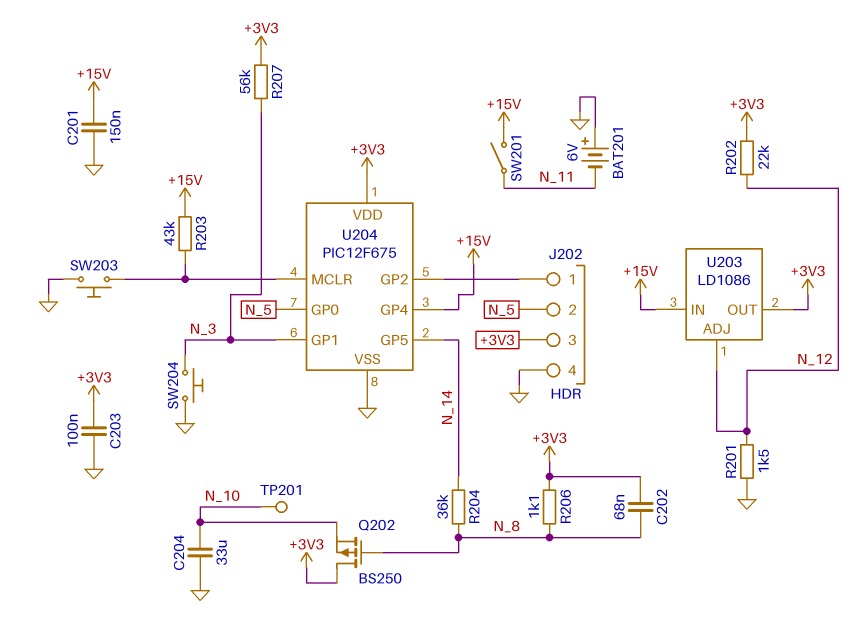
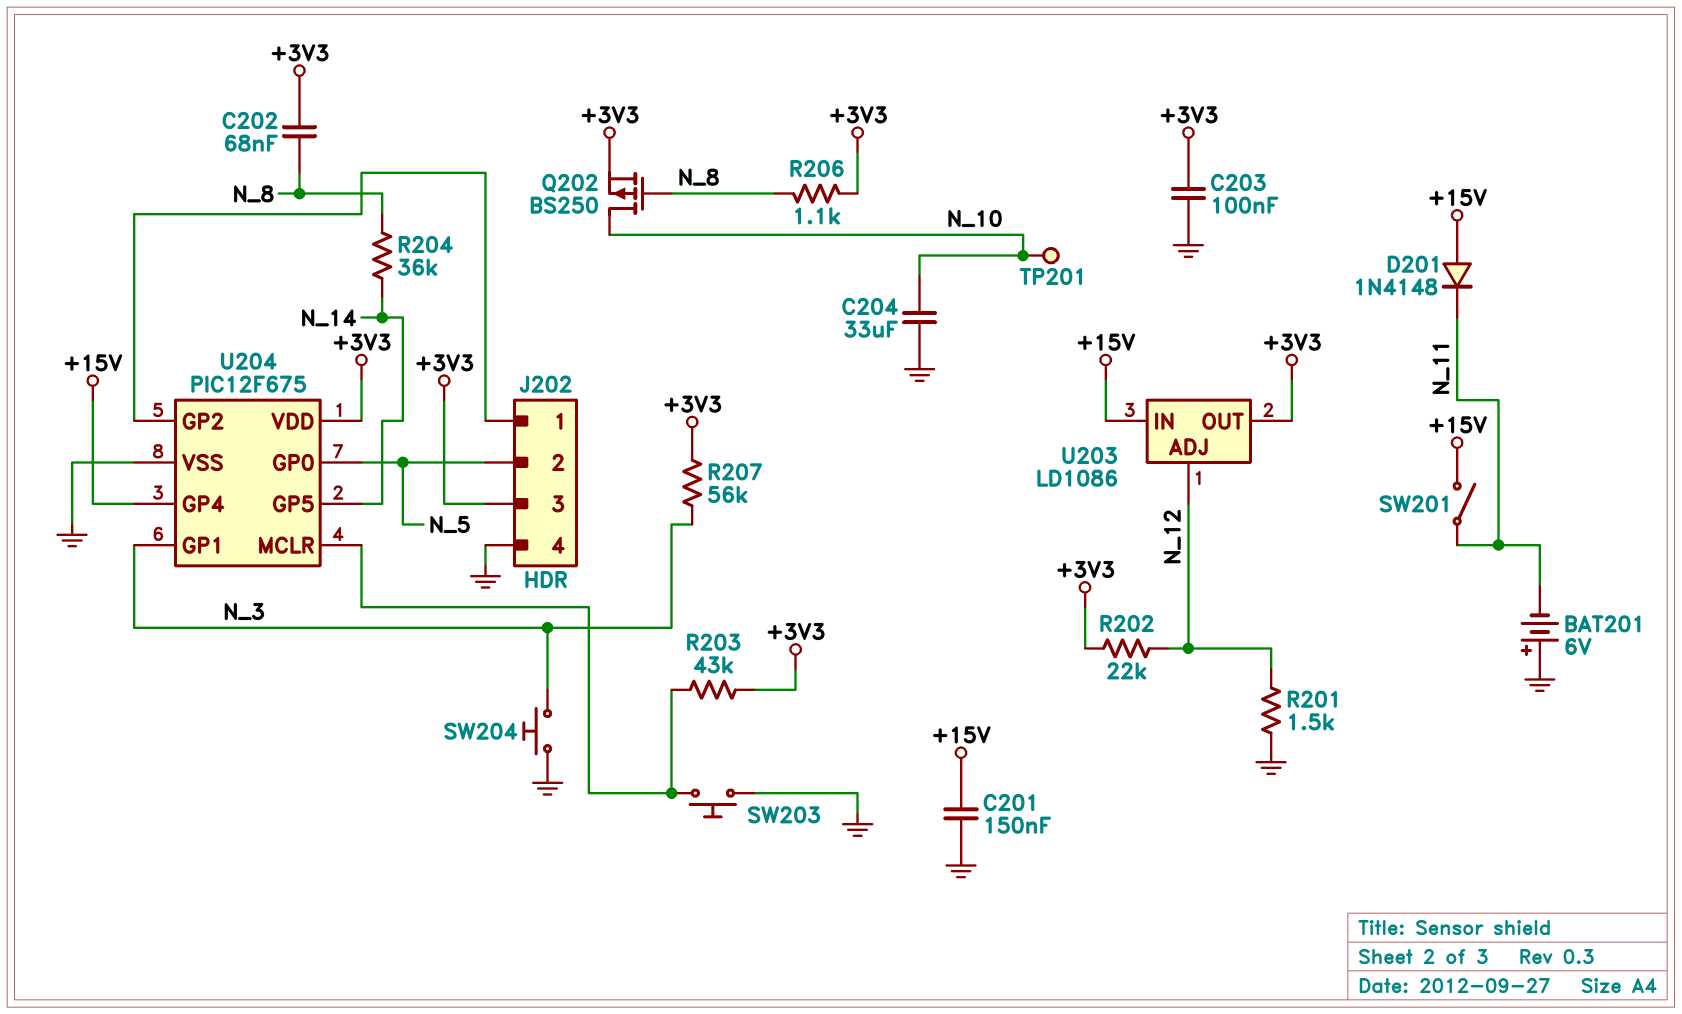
D201: none -> diode 1N4148 (A +15V, K N_11)
Q202: PMOS BS250 (G N_8, D +3V3, S N_10) -> PMOS BS250 (G N_8, D N_10, S +3V3)
R203: 43k (+15V, U204/MCLR) -> 43k (+3V3, U204/MCLR)

